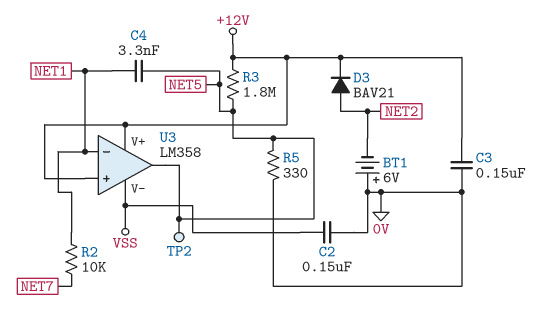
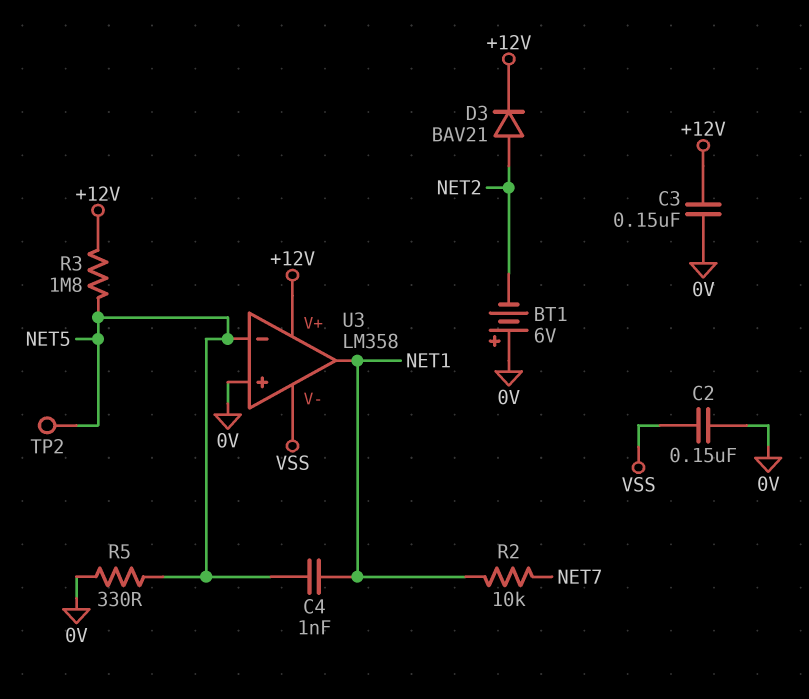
C4: 3.3nF (NET1, NET5) -> 1nF (NET1, NET5)
U3 pin in+: +12V -> 0V
U3 pin in-: NET1 -> NET5
U3 pin out: NET5 -> NET1

